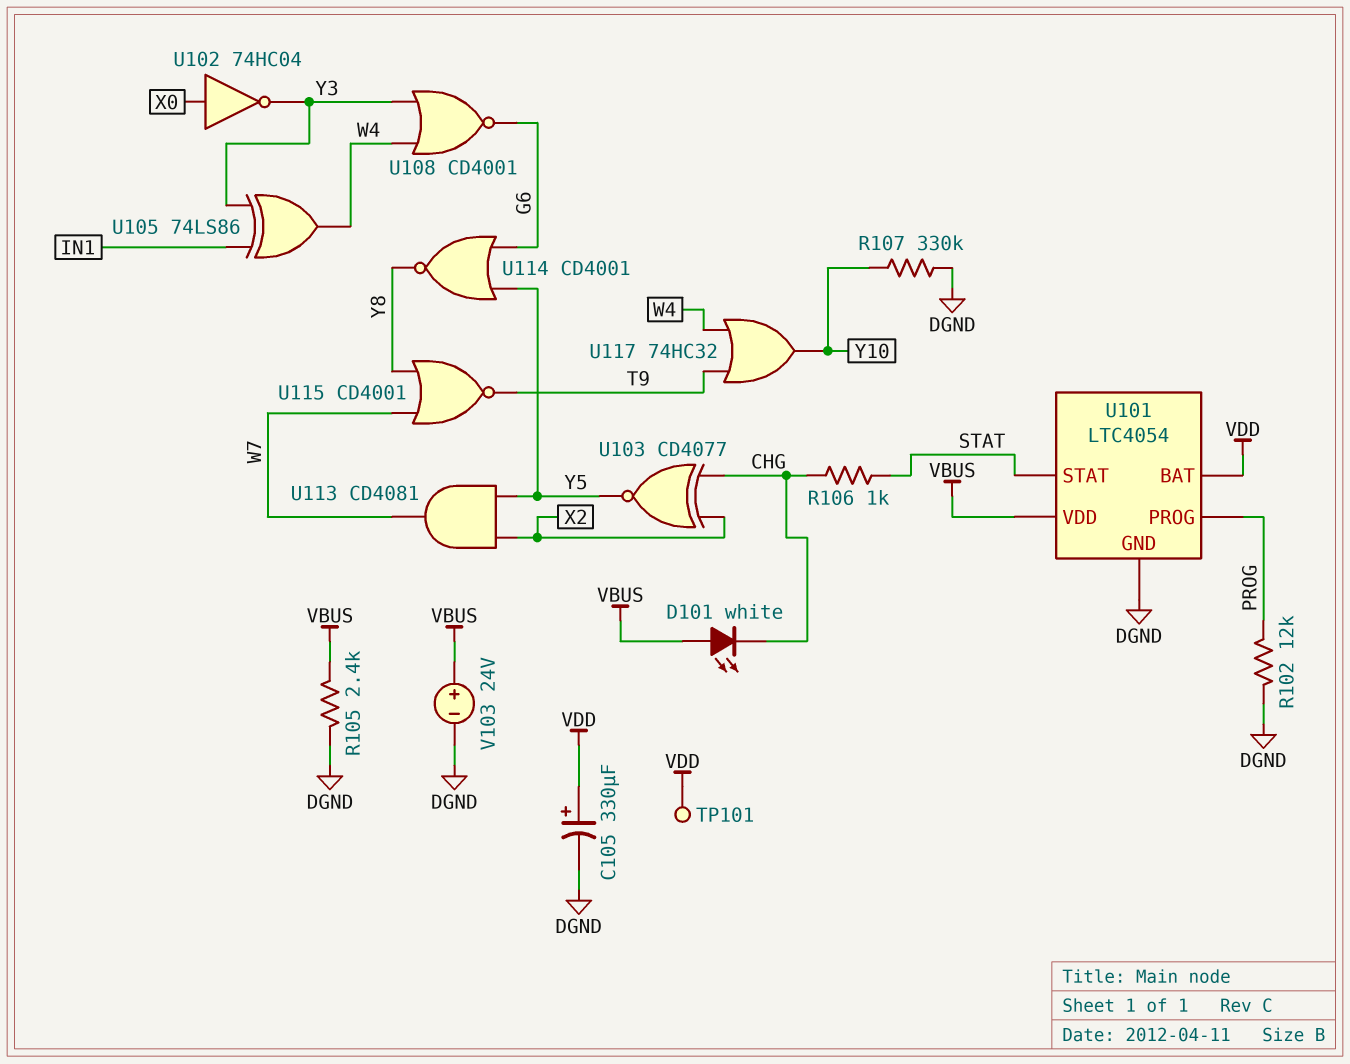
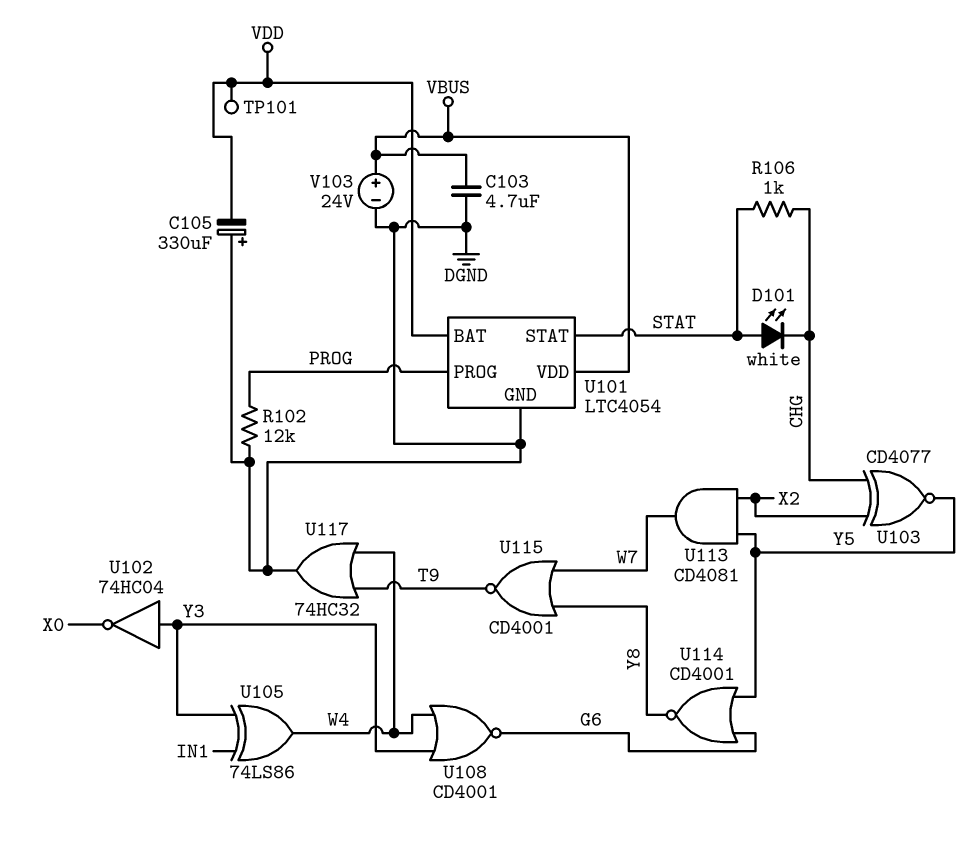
C103: none -> 4.7uF (DGND, VBUS)
C105: 330uF (plus VDD, minus DGND) -> 330uF (plus DGND, minus VDD)
D101: LED white (A VBUS, K CHG) -> LED white (A STAT, K CHG)
R105: 2.4k (DGND, VBUS) -> none
R107: 330k (DGND, Y10) -> none
U102: NOT 74HC04 (in X0, out Y3) -> NOT 74HC04 (in Y3, out X0)
U117: OR 74HC32 (in T9, in W4, out Y10) -> OR 74HC32 (in T9, in W4, out DGND)

